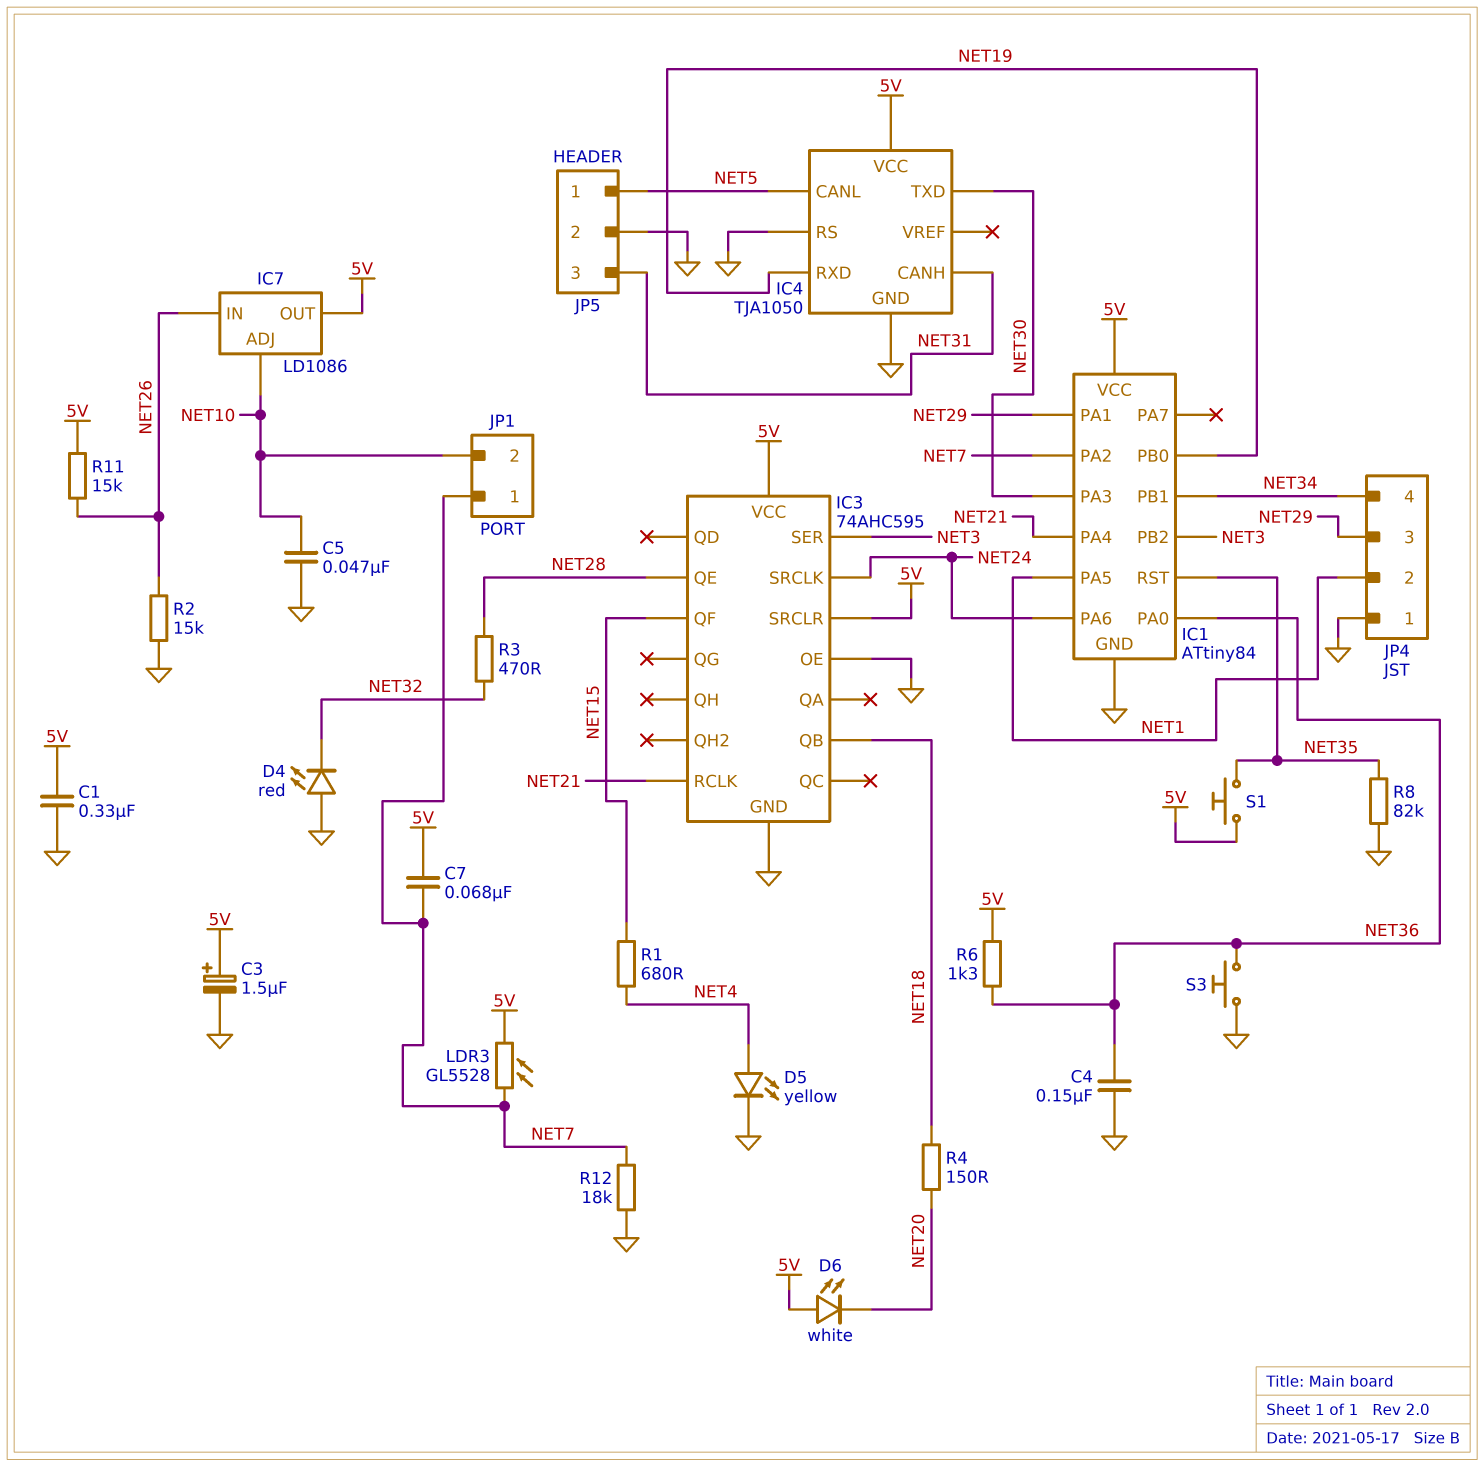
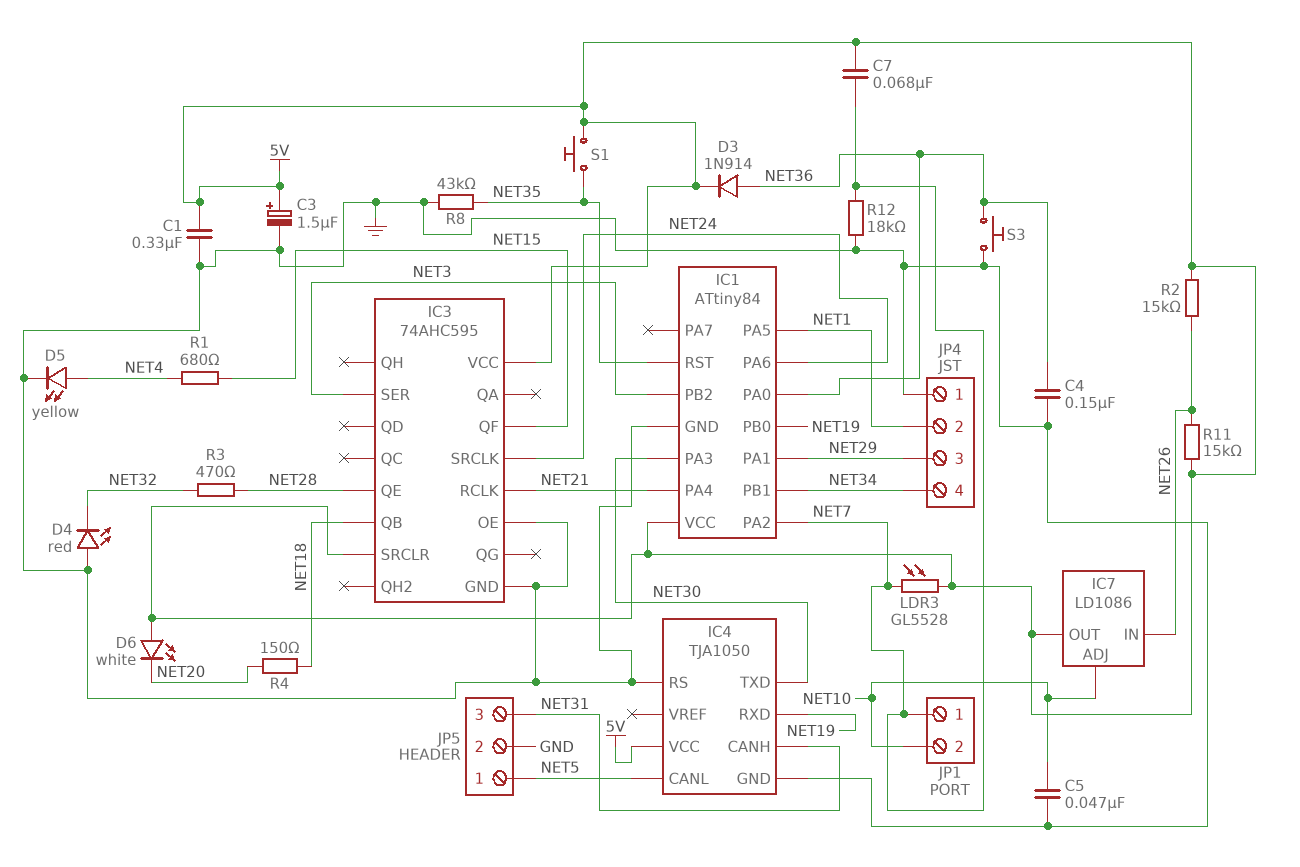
D3: none -> diode 1N914 (A NET36, K 5V)
R2: 15k (GND, NET26) -> 15k (5V, NET26)
R6: 1.3k (5V, NET36) -> none
R8: 82k (GND, NET35) -> 43k (GND, NET35)

